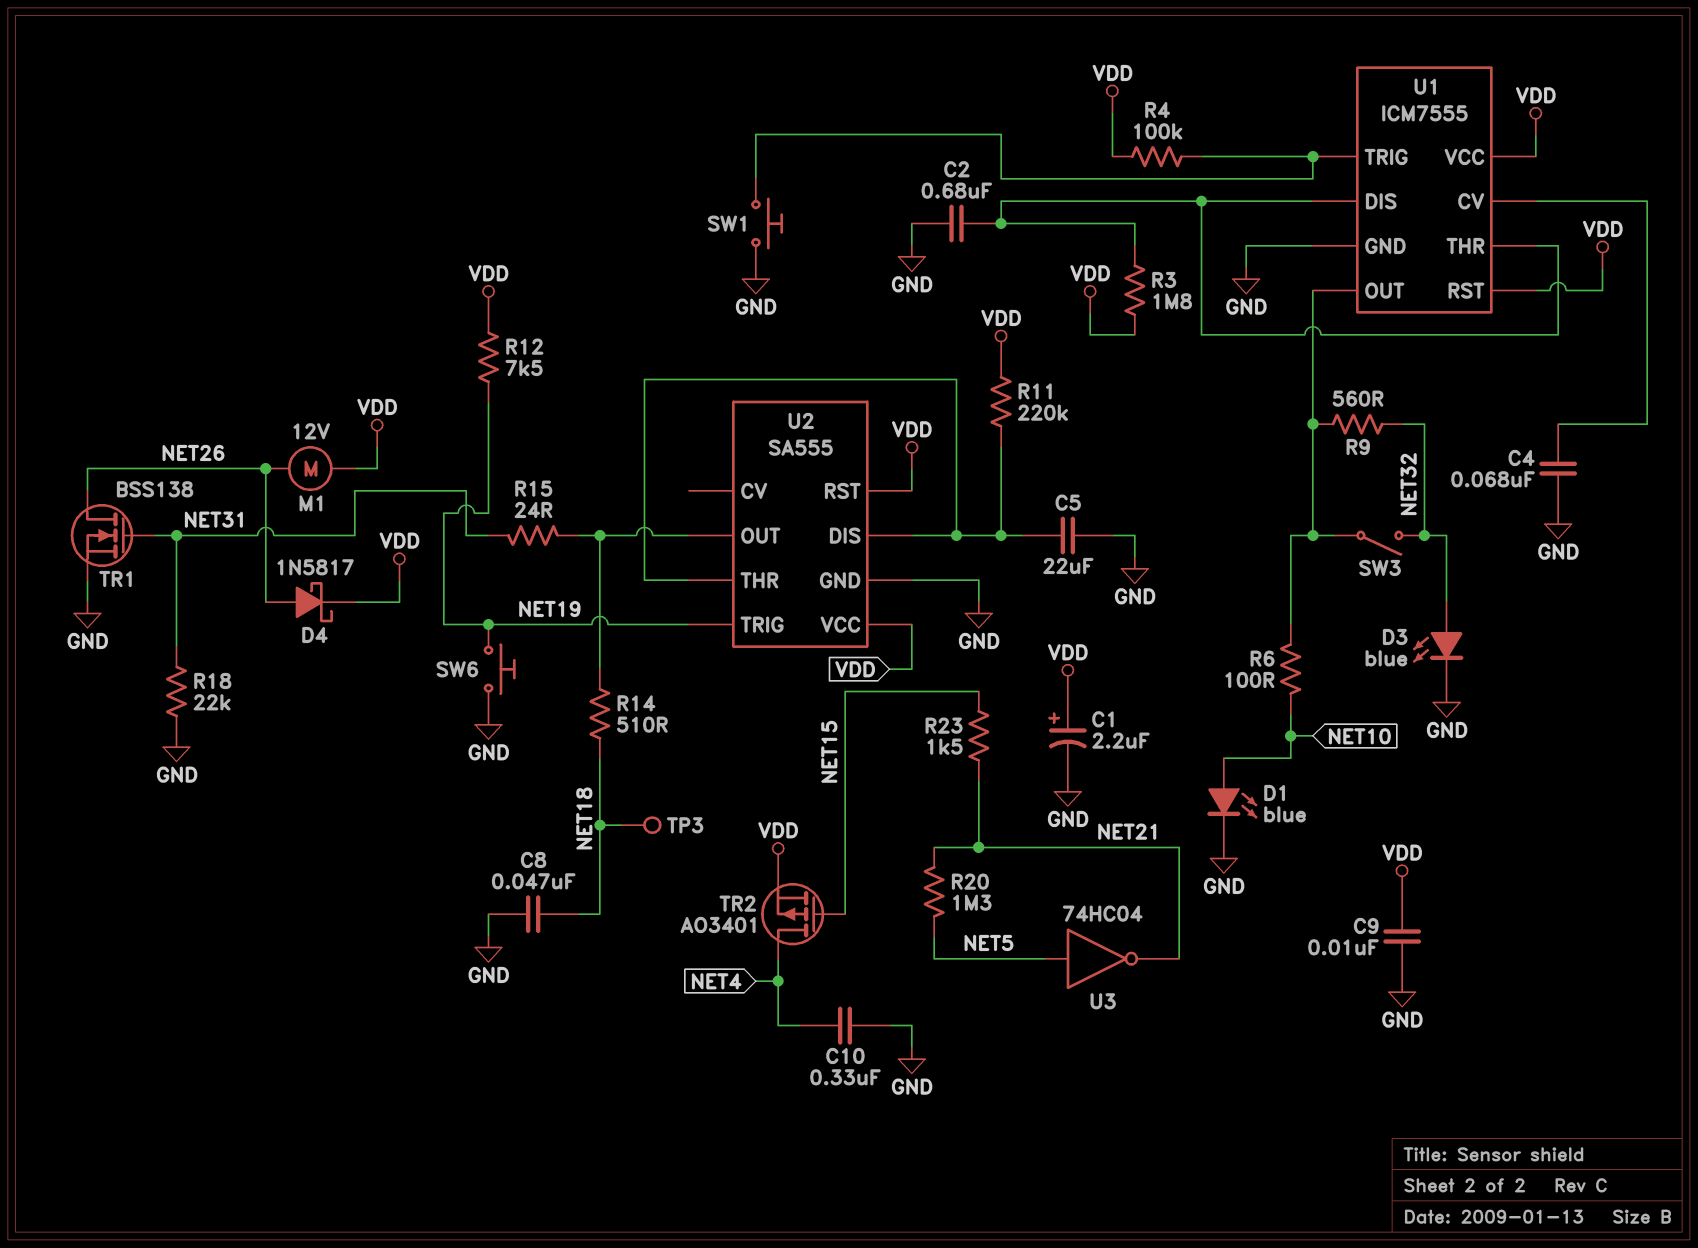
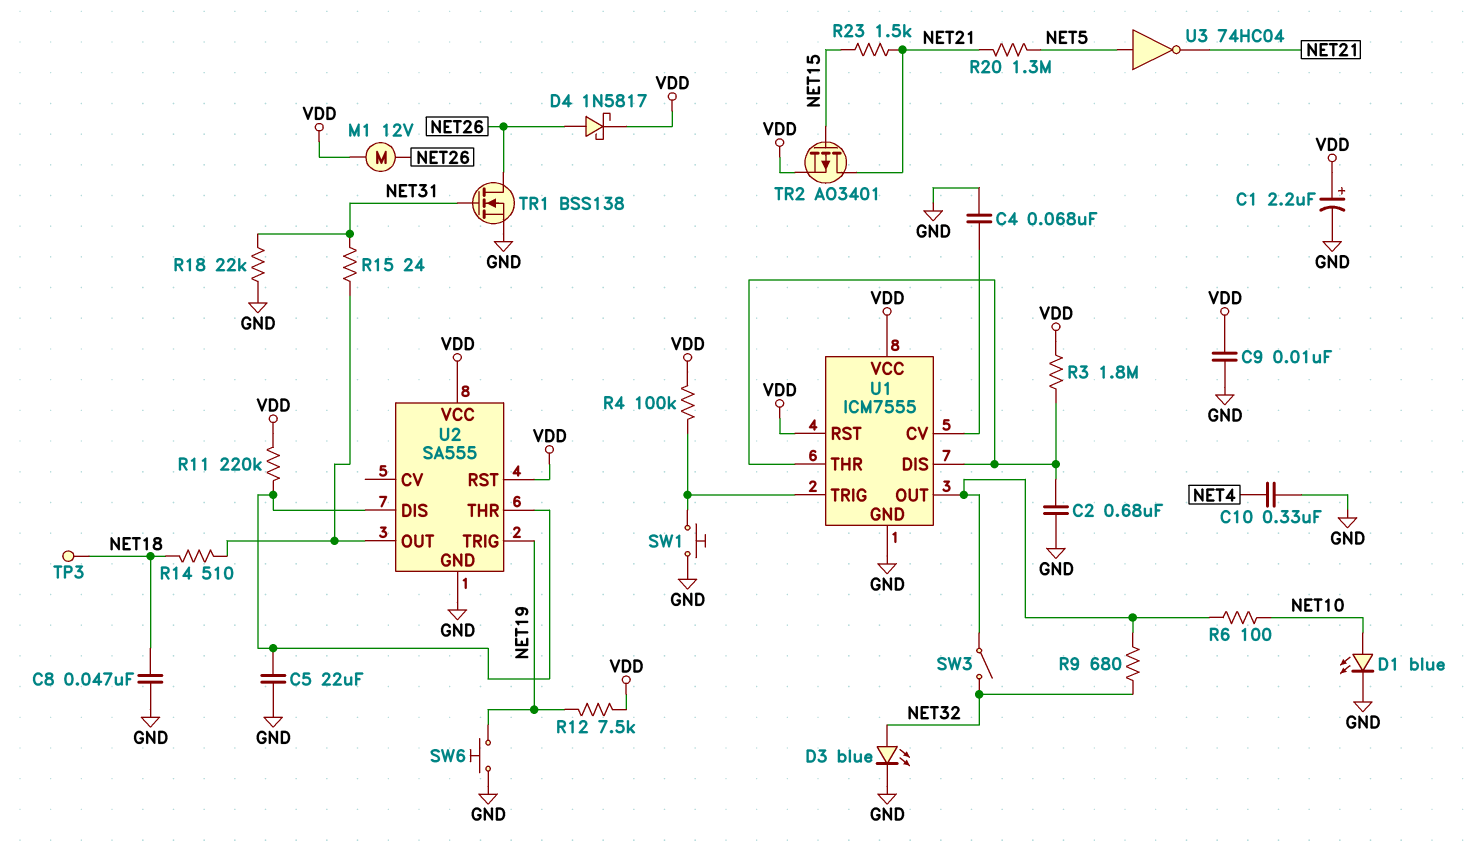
R9: 560 (NET32, U1/OUT) -> 680 (NET32, U1/OUT)
TR2: PMOS AO3401 (G NET15, D NET4, S VDD) -> PMOS AO3401 (G NET15, D NET21, S VDD)

